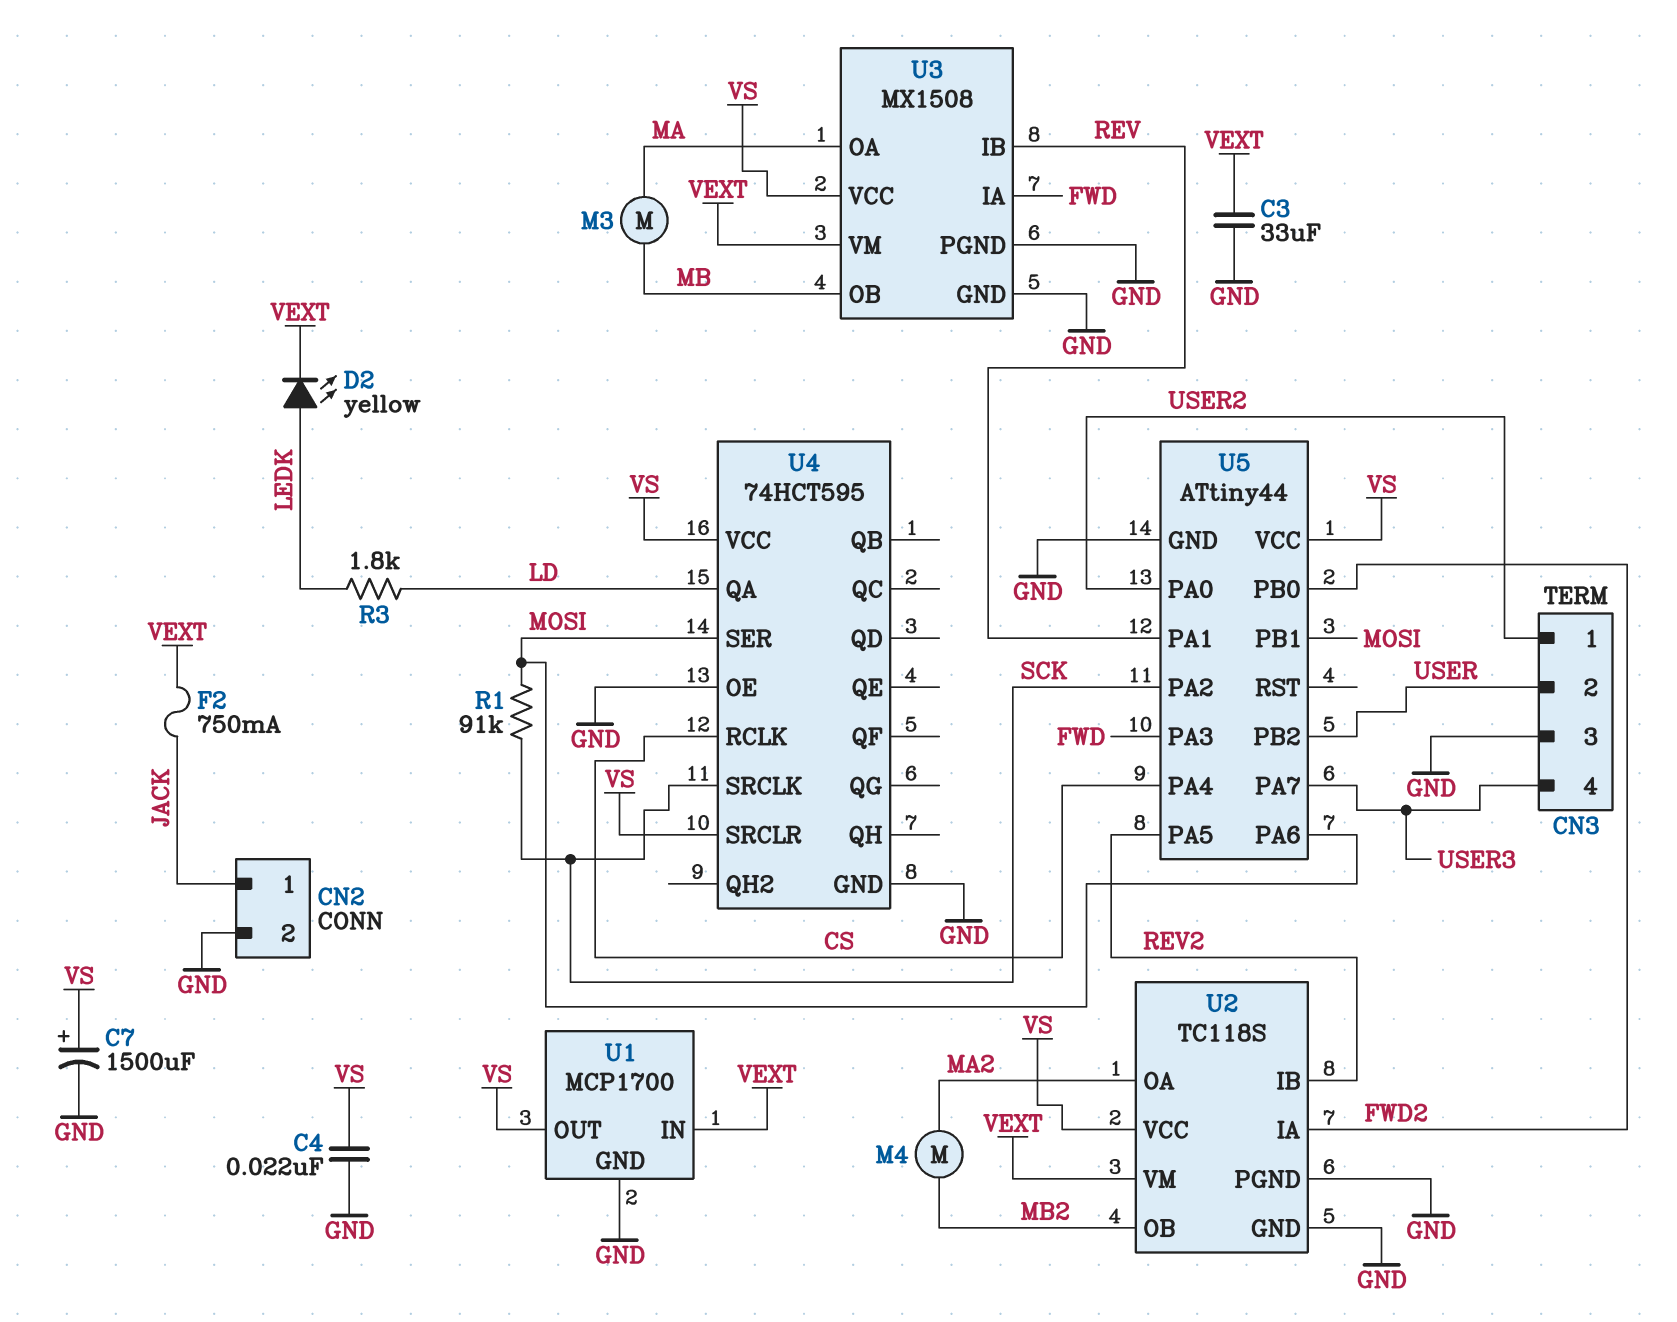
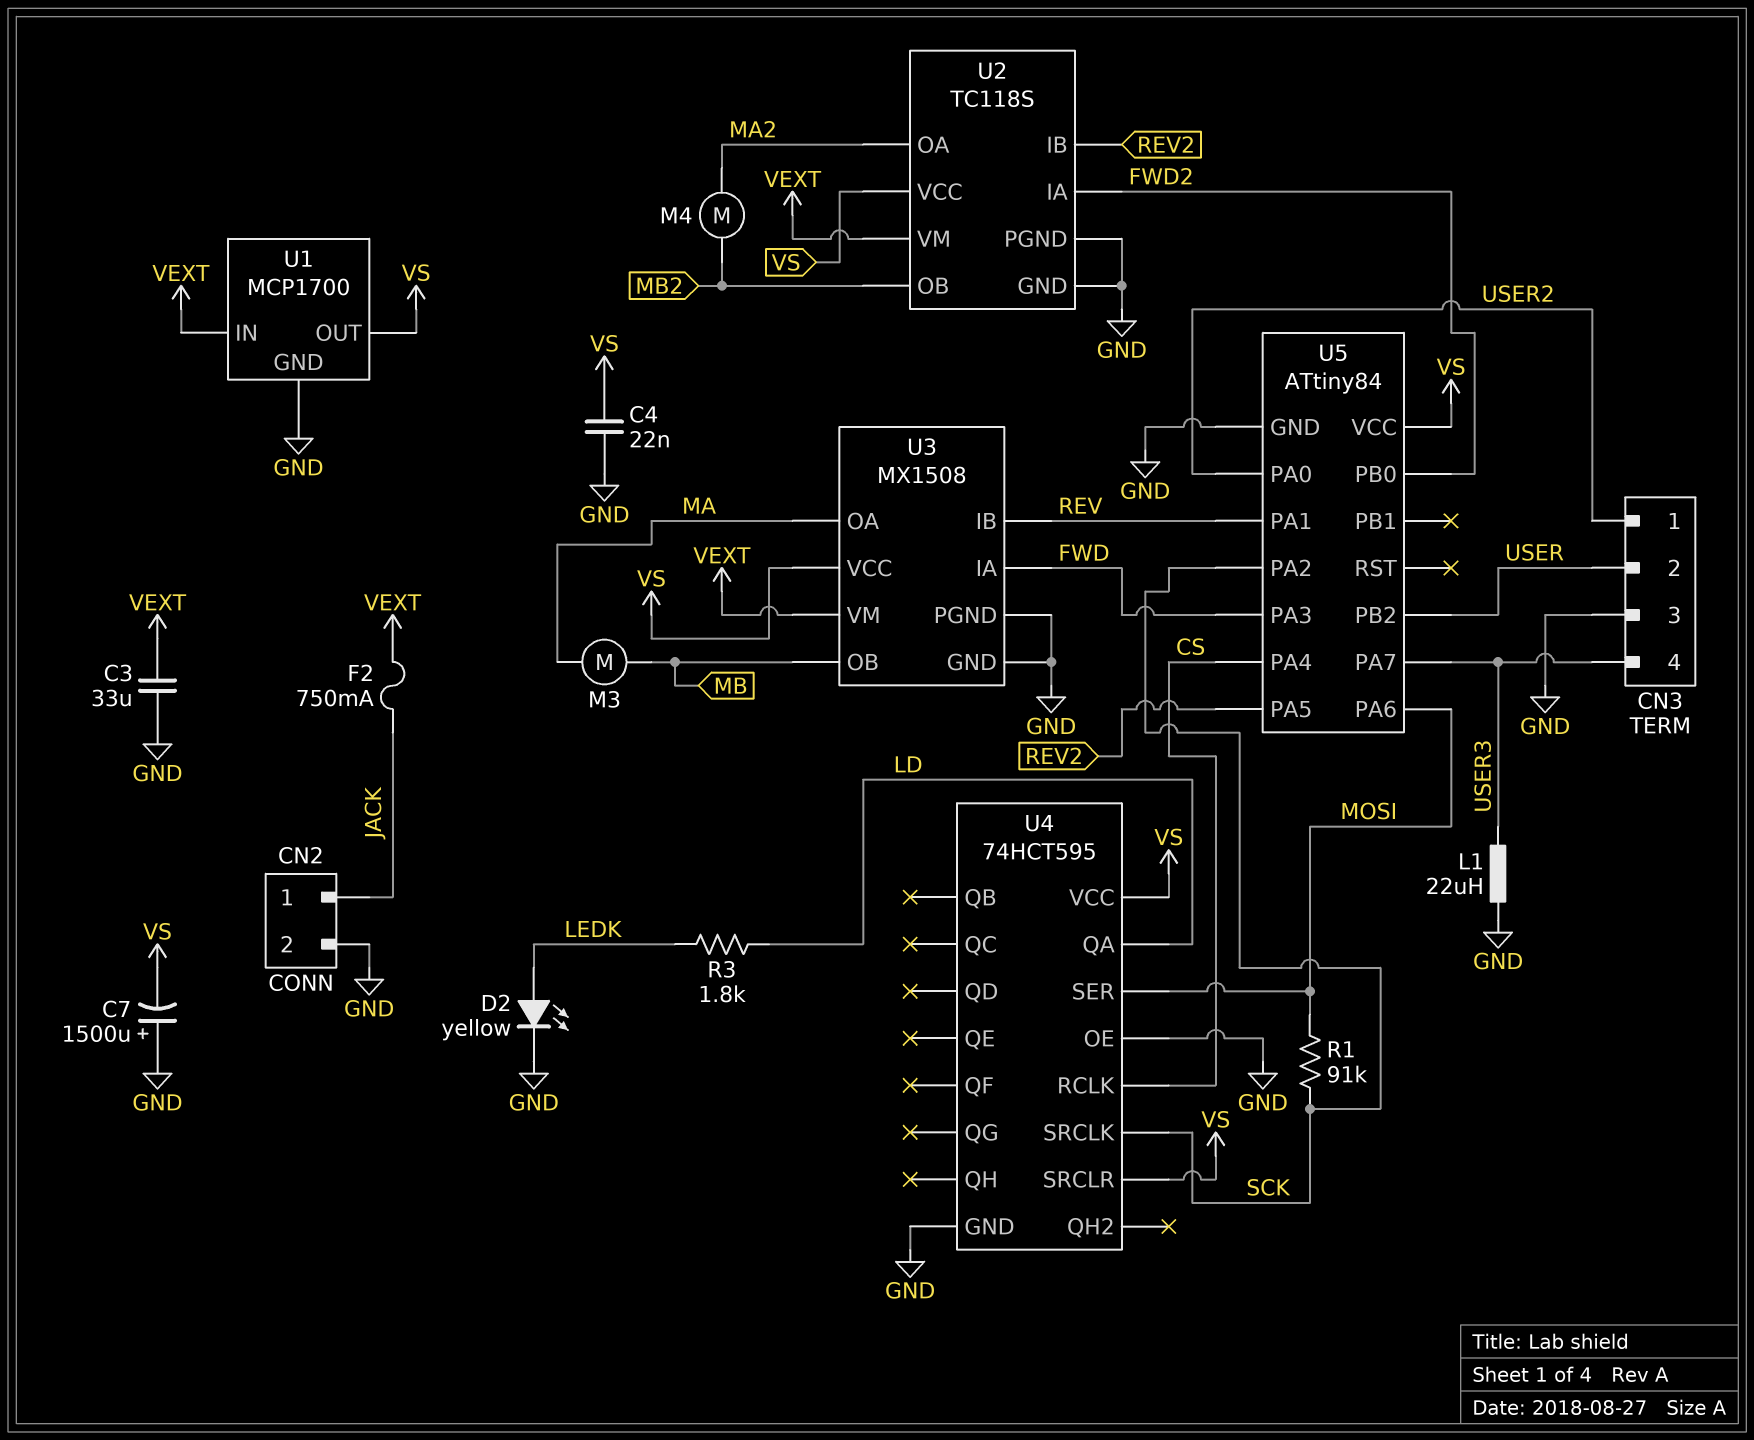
C7: 1500uF (plus VS, minus GND) -> 1500uF (plus GND, minus VS)
D2: LED yellow (A LEDK, K VEXT) -> LED yellow (A LEDK, K GND)
L1: none -> 22uH (GND, USER3)
U5: ATtiny44 -> ATtiny84
U5 pin PB1: MOSI -> none

